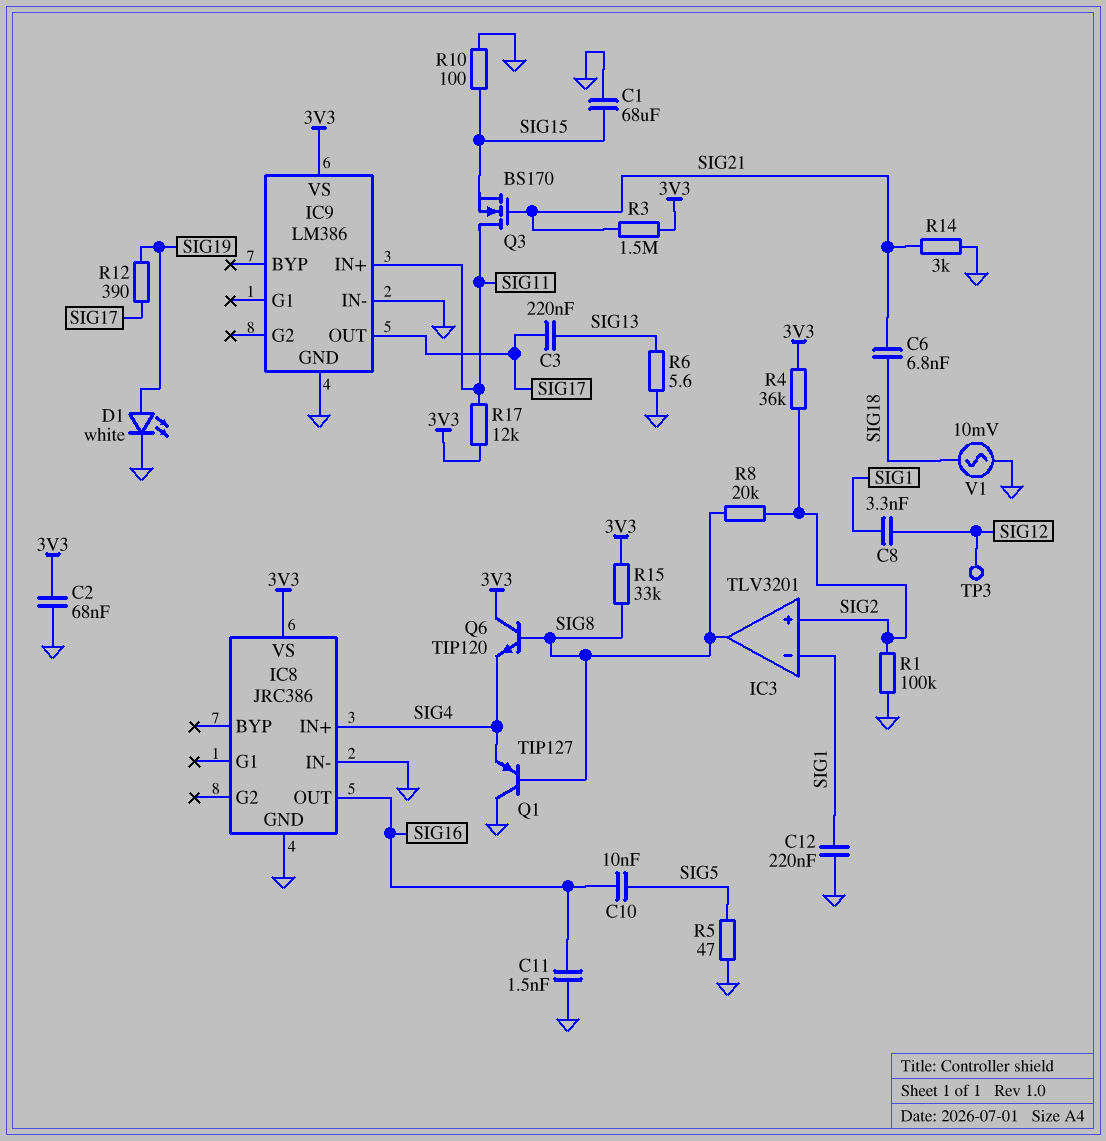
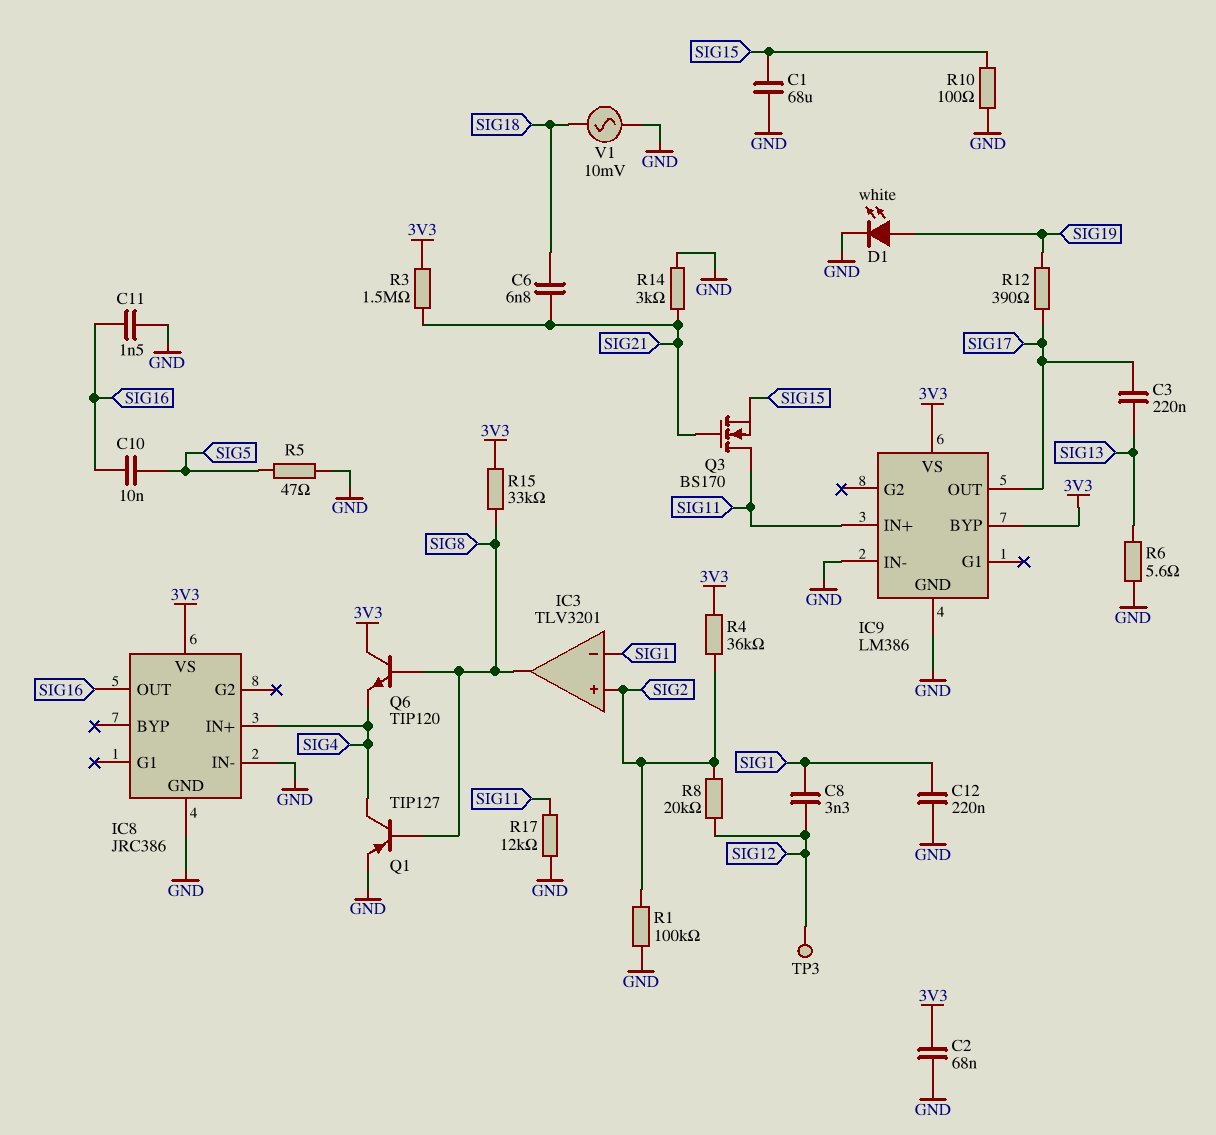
IC9 pin BYP: none -> 3V3
Q1: PNP TIP127 (B SIG8, C GND, E SIG4) -> PNP TIP127 (B SIG8, C SIG4, E GND)
R8: 20k (SIG2, SIG8) -> 20k (SIG2, SIG12)
R17: 12k (3V3, SIG11) -> 12k (GND, SIG11)

